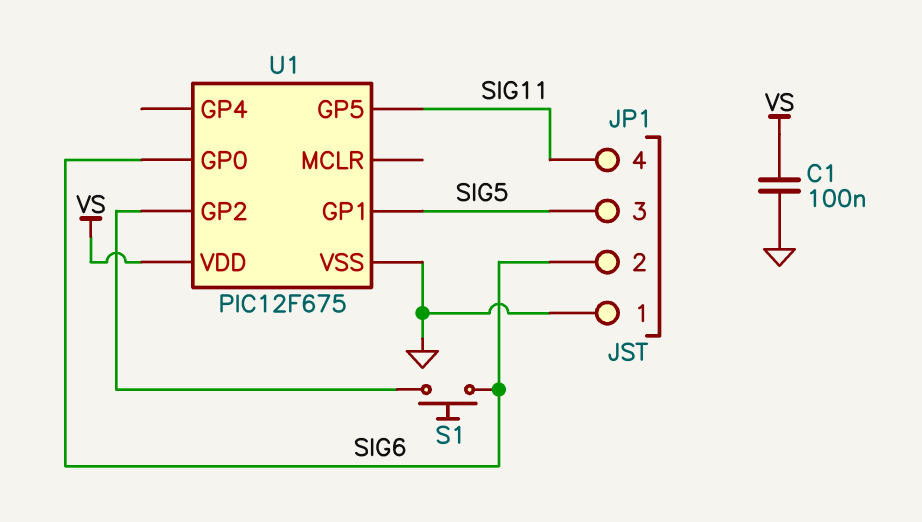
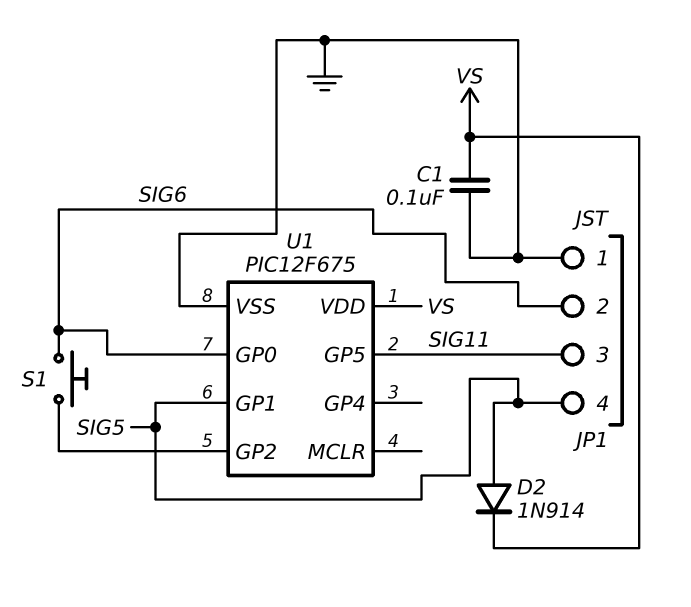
D2: none -> diode 1N914 (A SIG5, K VS)
JP1 pin 3: SIG5 -> SIG11
JP1 pin 4: SIG11 -> SIG5

